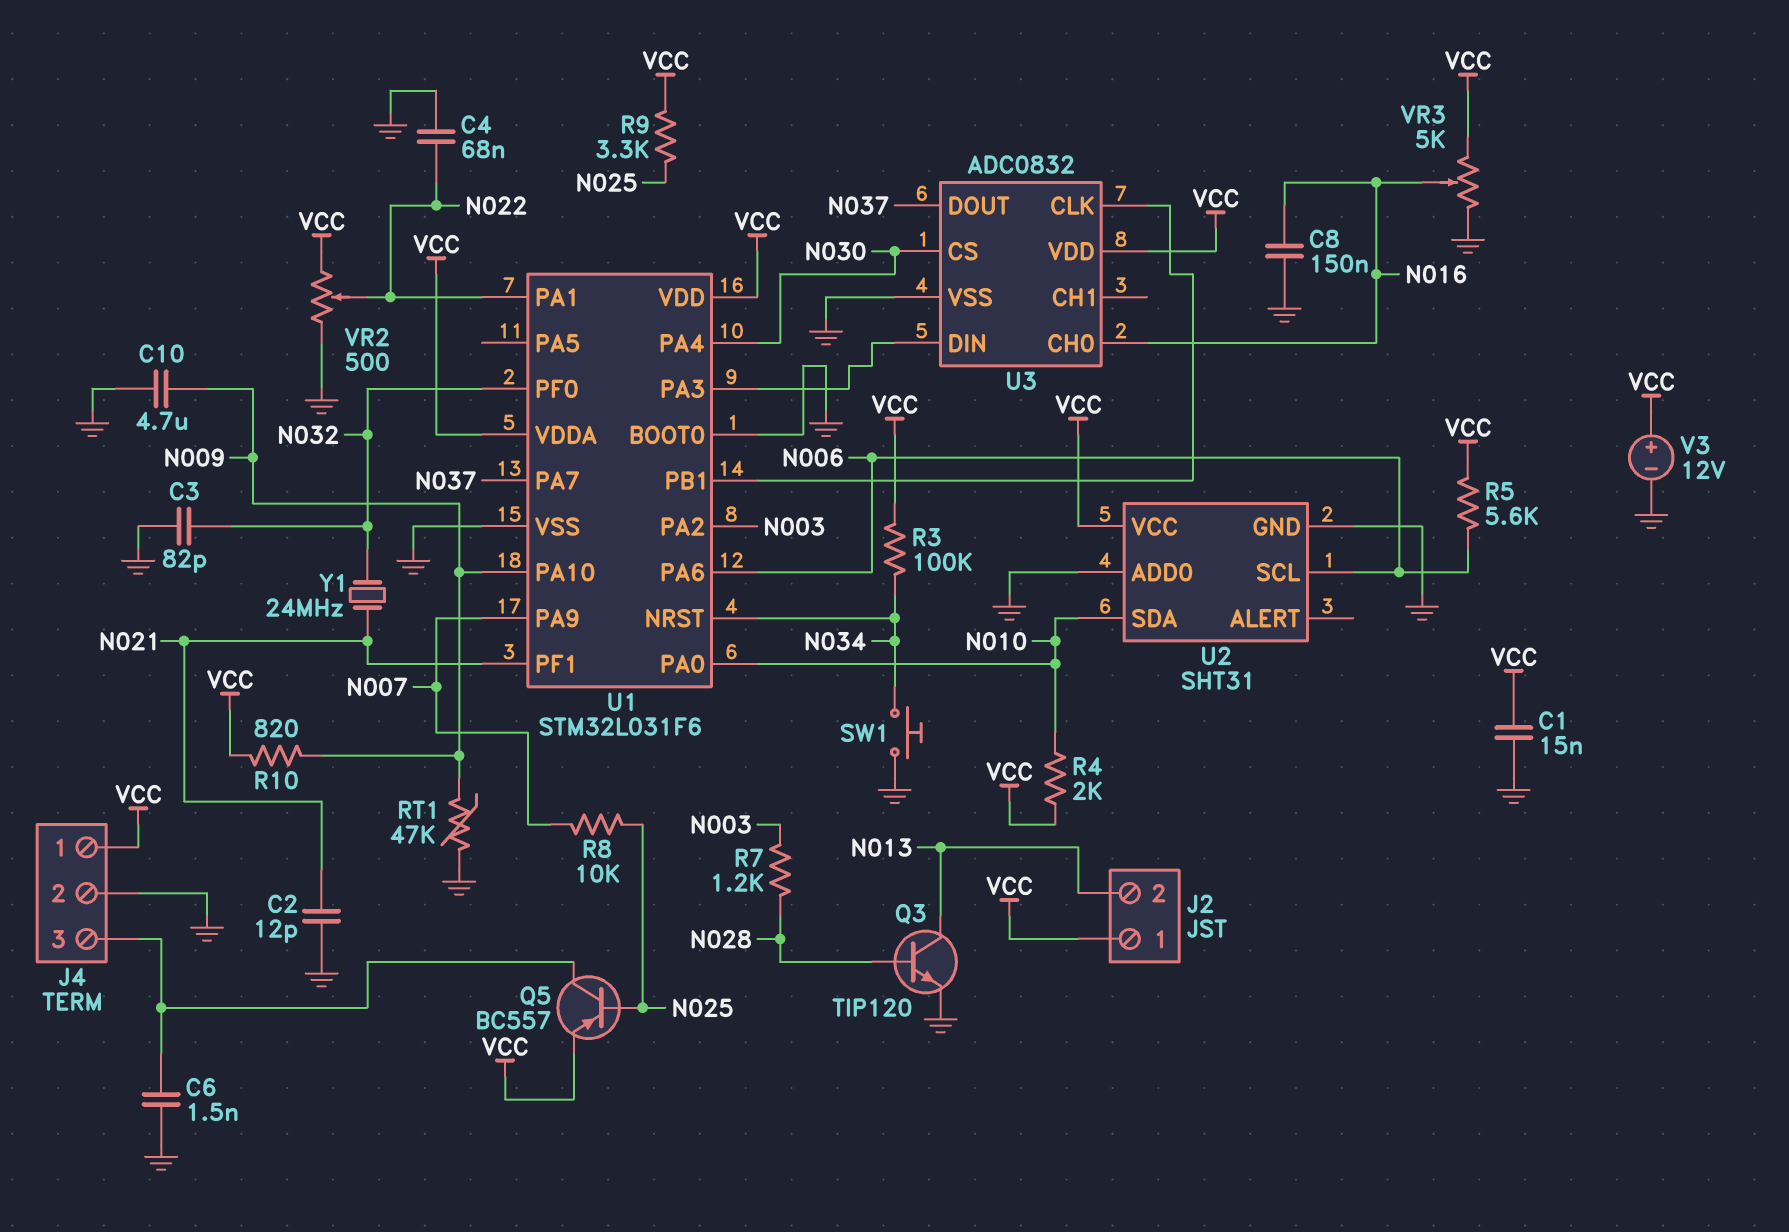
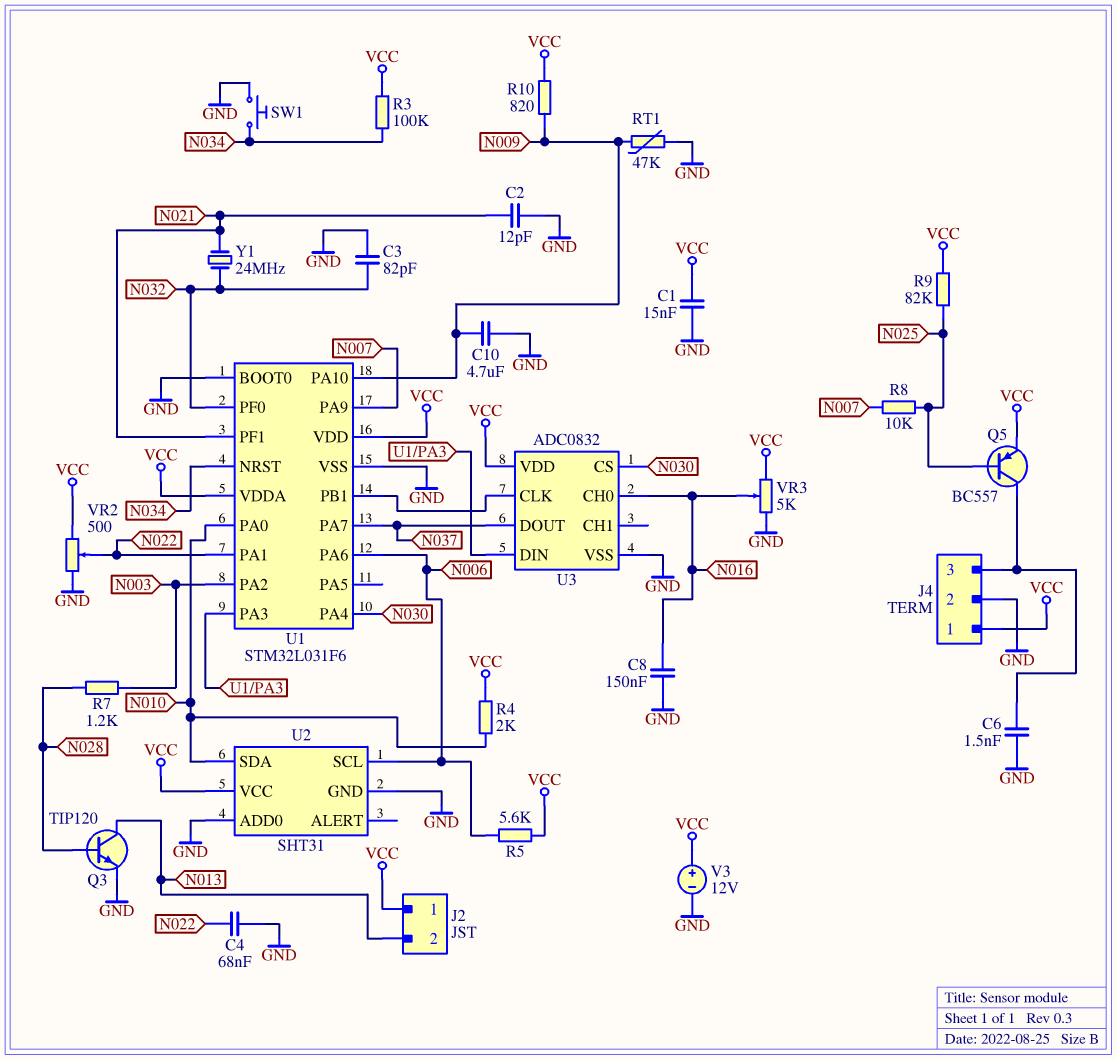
R9: 3.3k (N025, VCC) -> 82k (N025, VCC)

